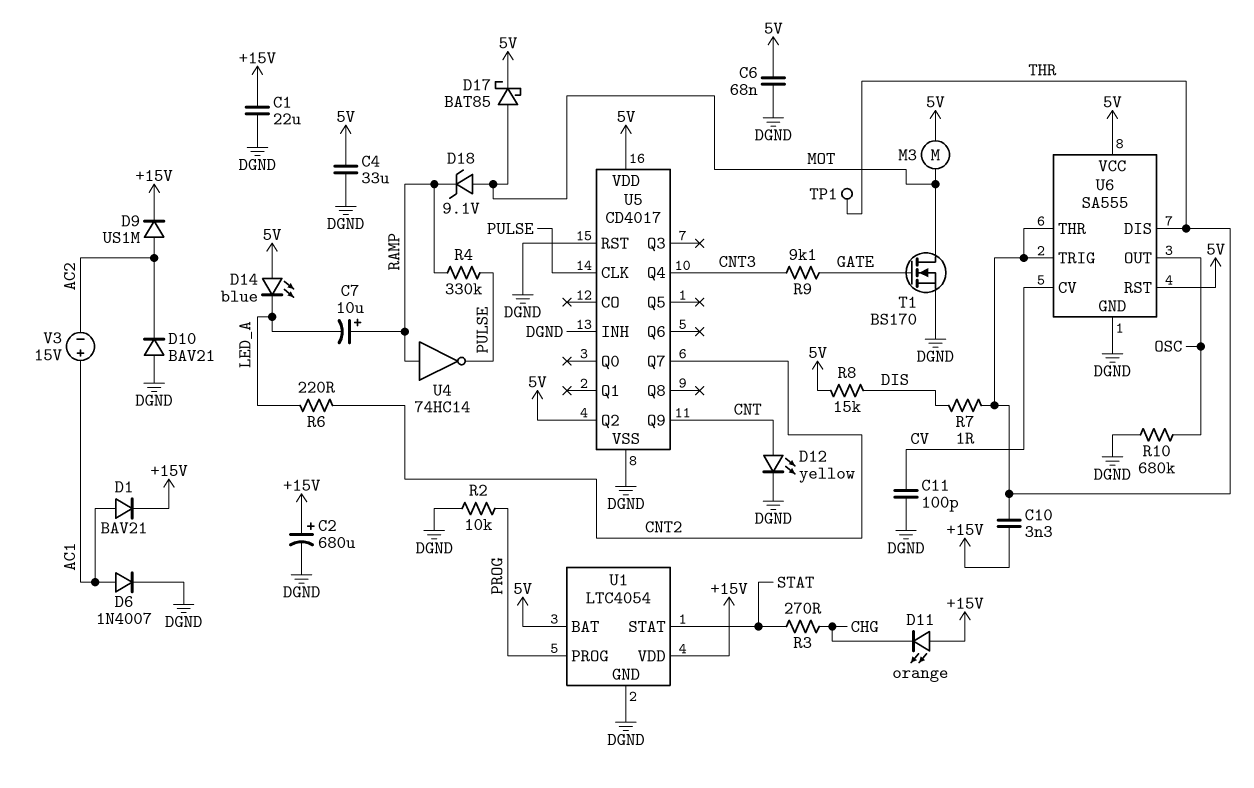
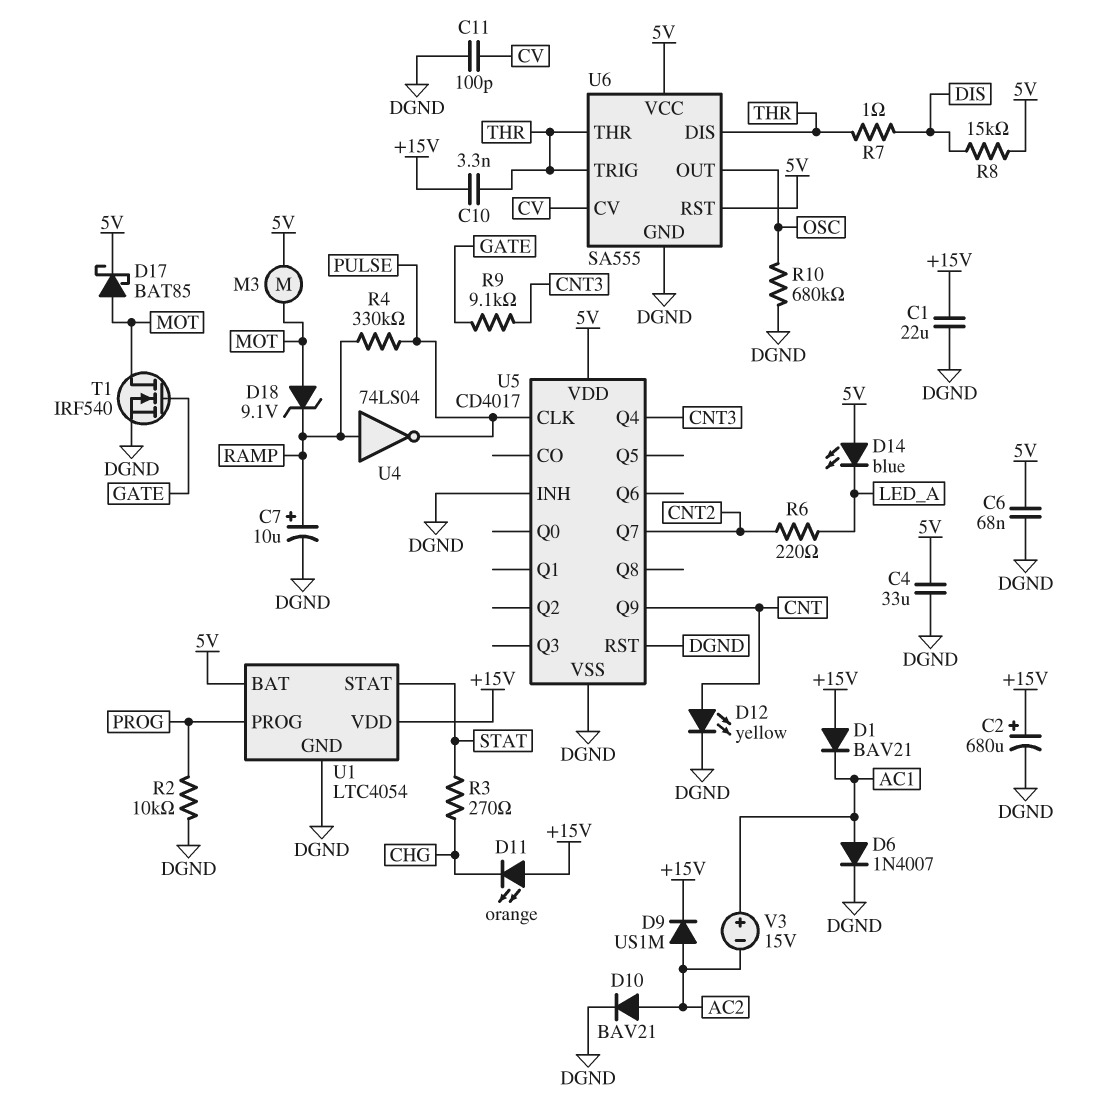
C7: 10uF (plus RAMP, minus LED_A) -> 10uF (plus RAMP, minus DGND)
D1: diode BAV21 (A AC1, K +15V) -> diode BAV21 (A +15V, K AC1)
D10: diode BAV21 (A DGND, K AC2) -> diode BAV21 (A AC2, K DGND)
T1: NMOS BS170 (G GATE, D MOT, S DGND) -> NMOS IRF540 (G GATE, D MOT, S DGND)
TP1: test point (THR) -> none
U4: NOT 74HC14 (in RAMP, out PULSE) -> NOT 74LS04 (in RAMP, out PULSE)
U5 pin Q2: 5V -> none

